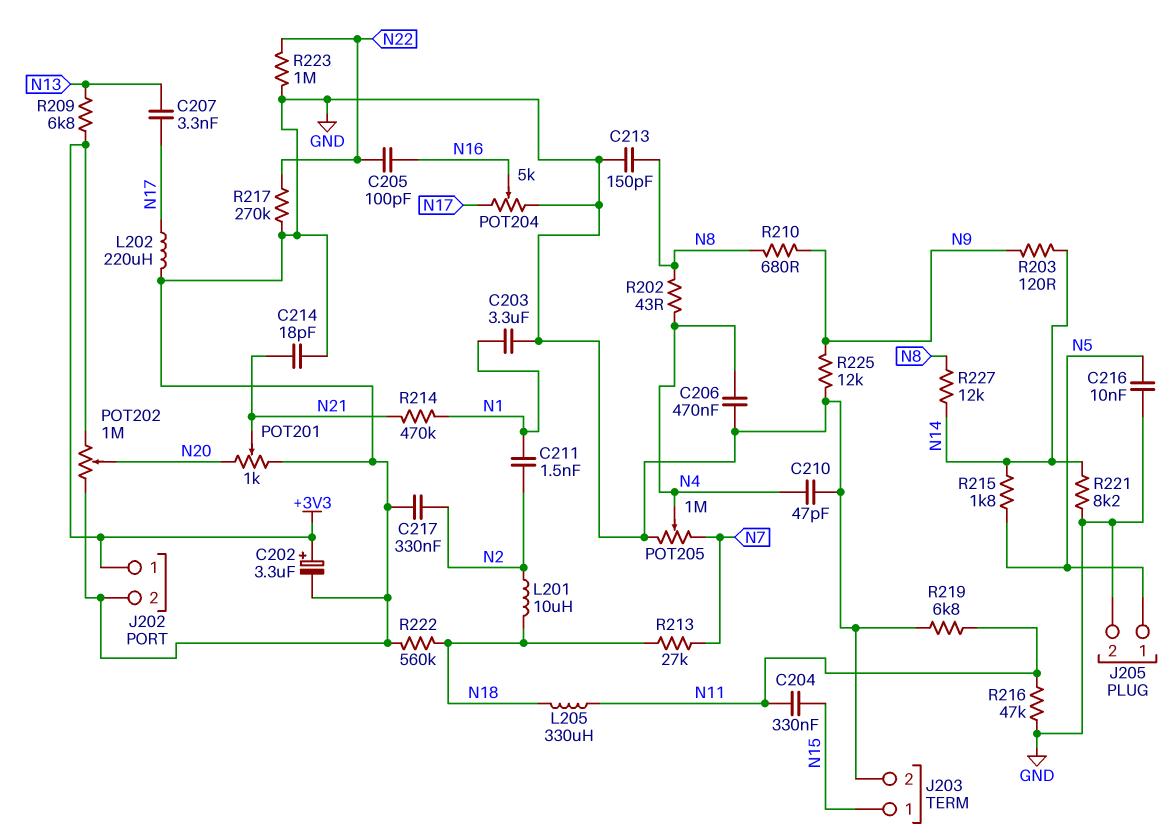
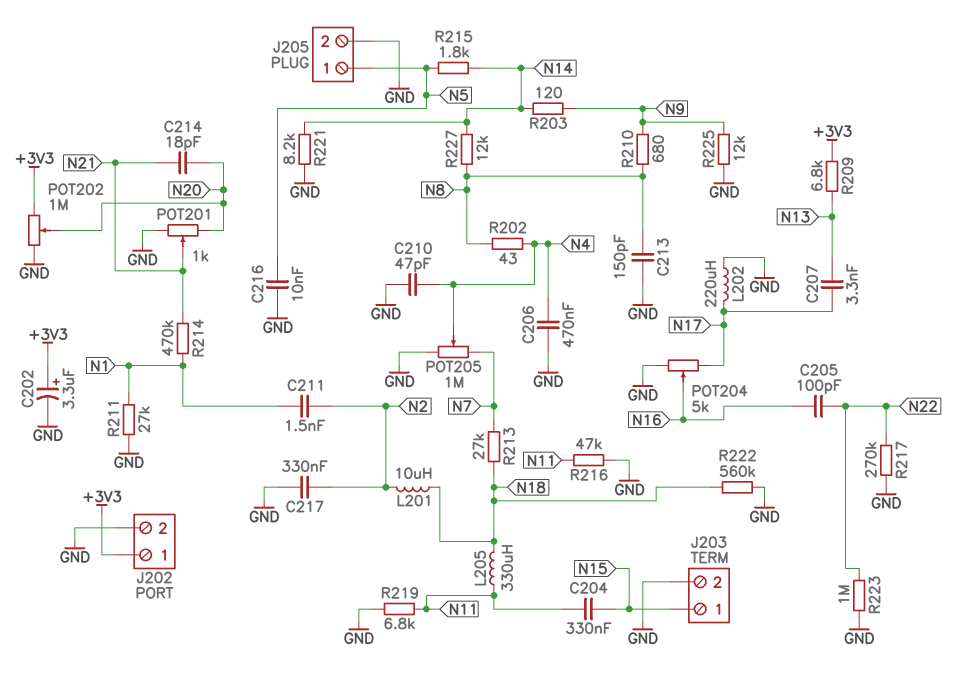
C203: 3.3uF (GND, N1) -> none
C214: 18pF (GND, N21) -> 18pF (N20, N21)
R211: none -> 27k (GND, N1)

